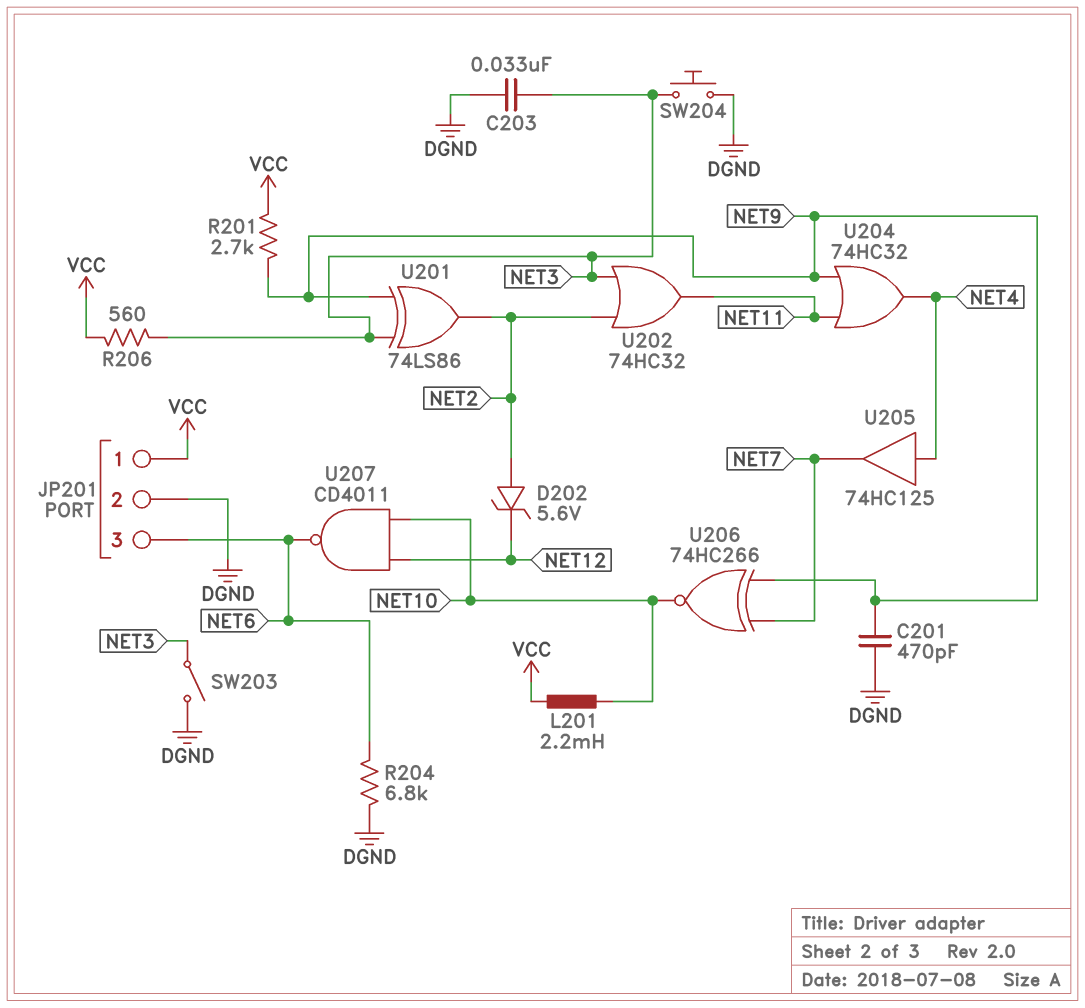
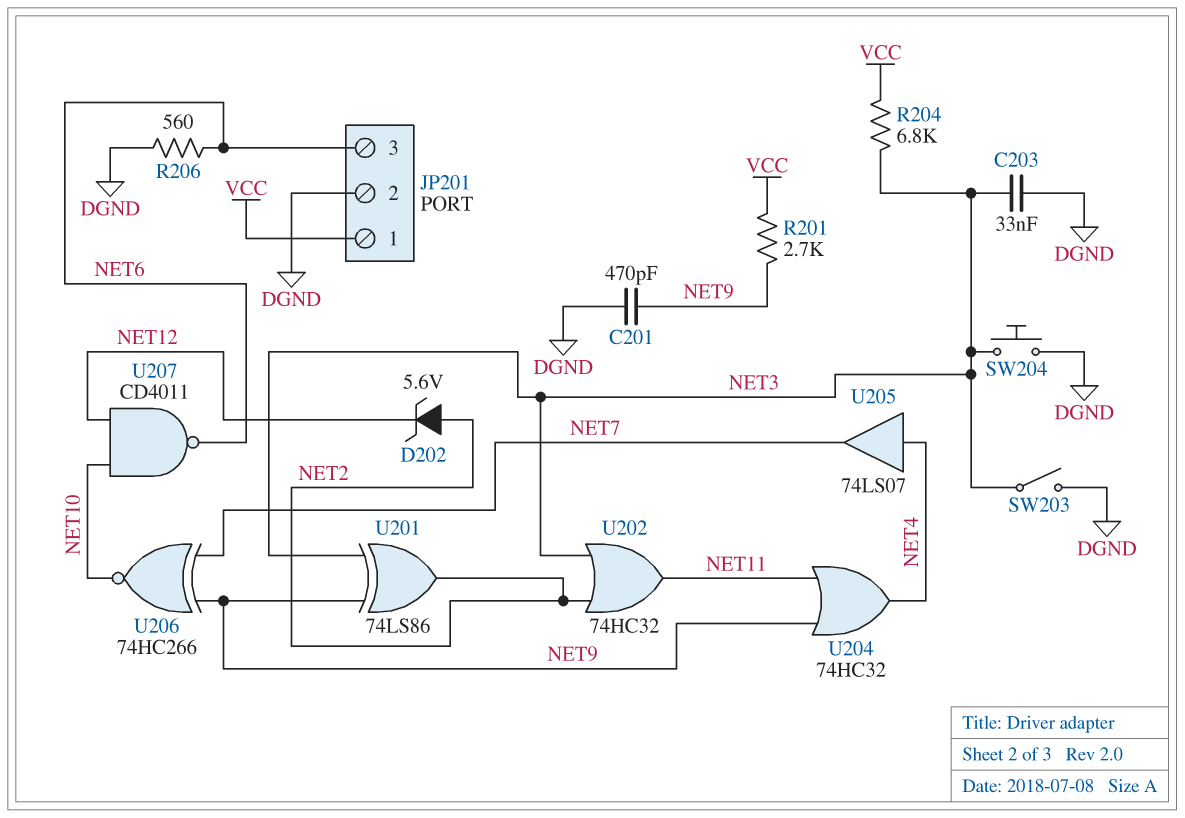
L201: 2.2mH (NET10, VCC) -> none
R204: 6.8k (DGND, NET6) -> 6.8k (NET3, VCC)
R206: 560 (NET3, VCC) -> 560 (DGND, NET6)
U205: buffer 74HC125 (in NET4, out NET7) -> buffer 74LS07 (in NET4, out NET7)

